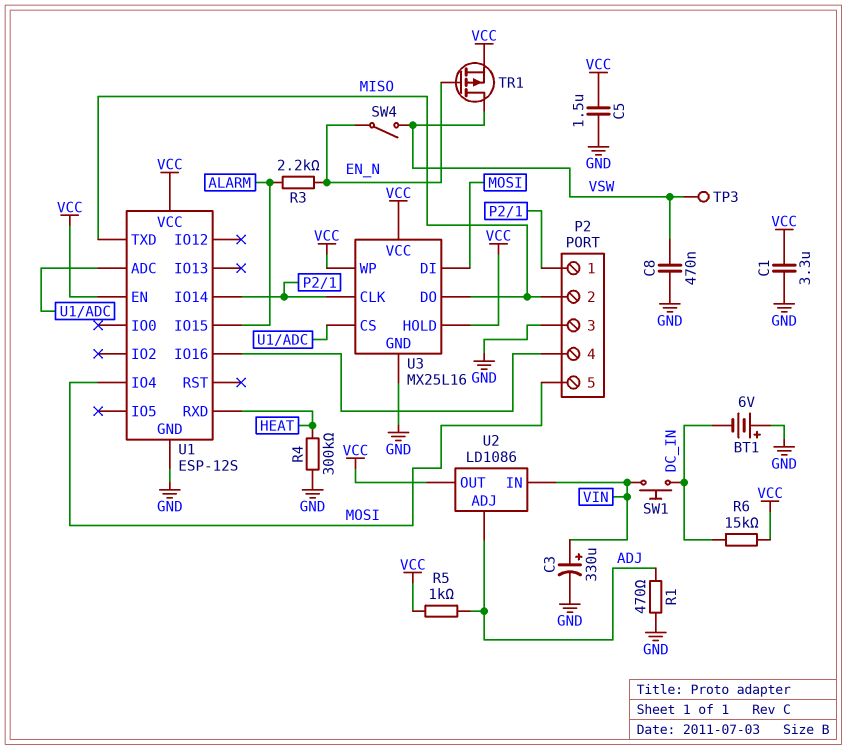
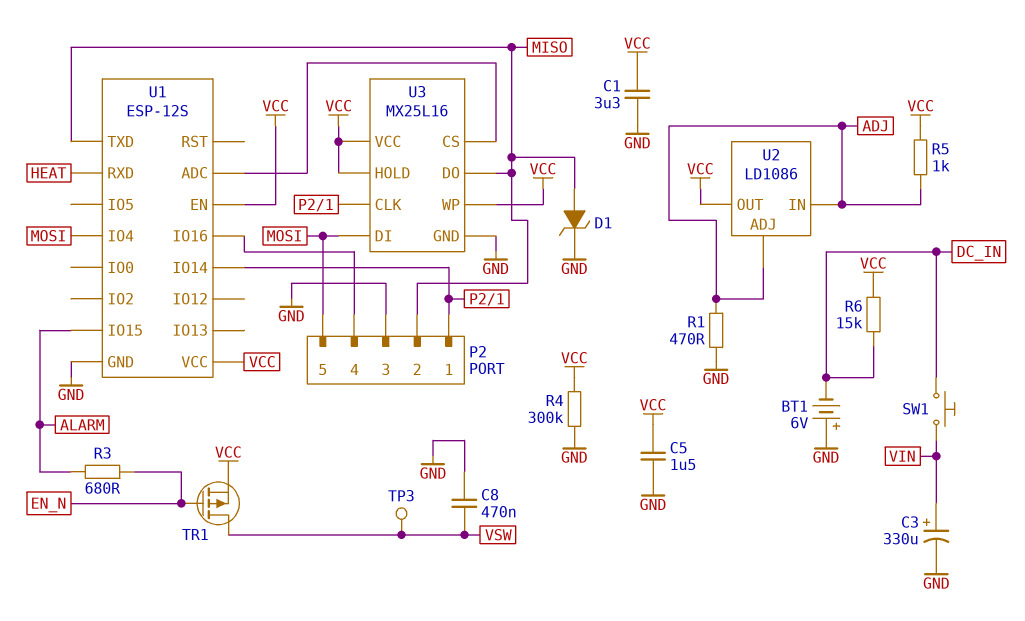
D1: none -> zener (A MISO, K GND)
R3: 2.2k (ALARM, EN_N) -> 680 (ALARM, EN_N)
R4: 300k (GND, HEAT) -> 300k (GND, VCC)
SW4: switch (EN_N, VSW) -> none
U2 pin IN: VIN -> ADJ

